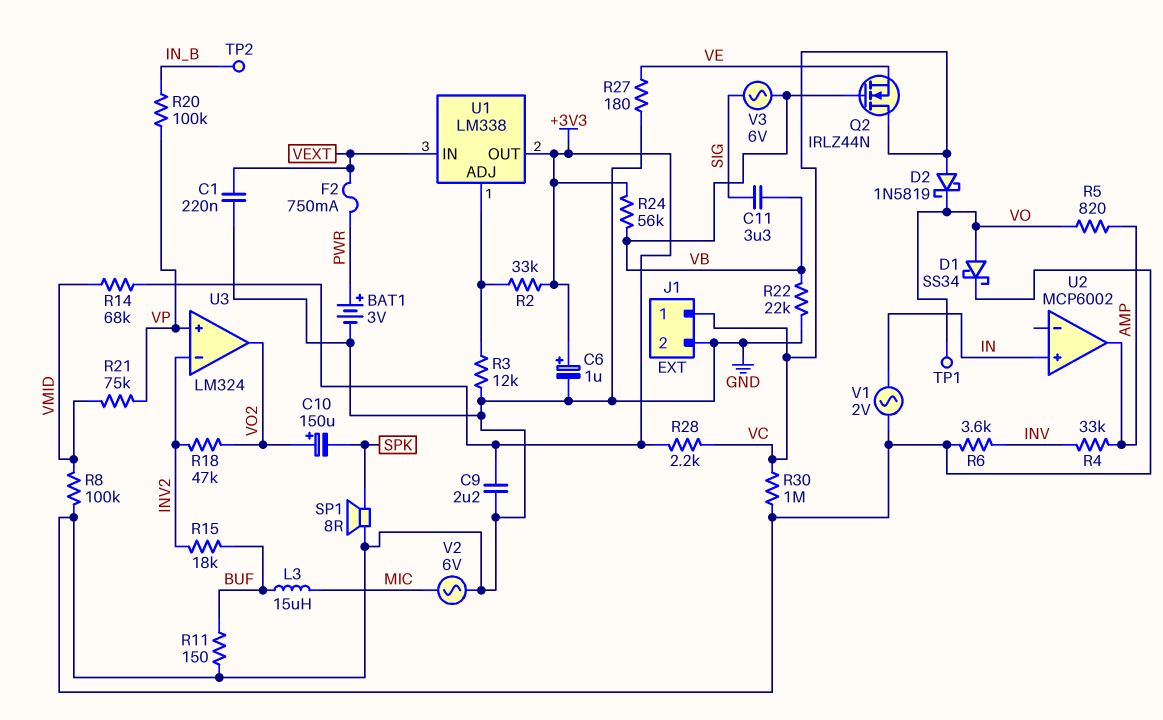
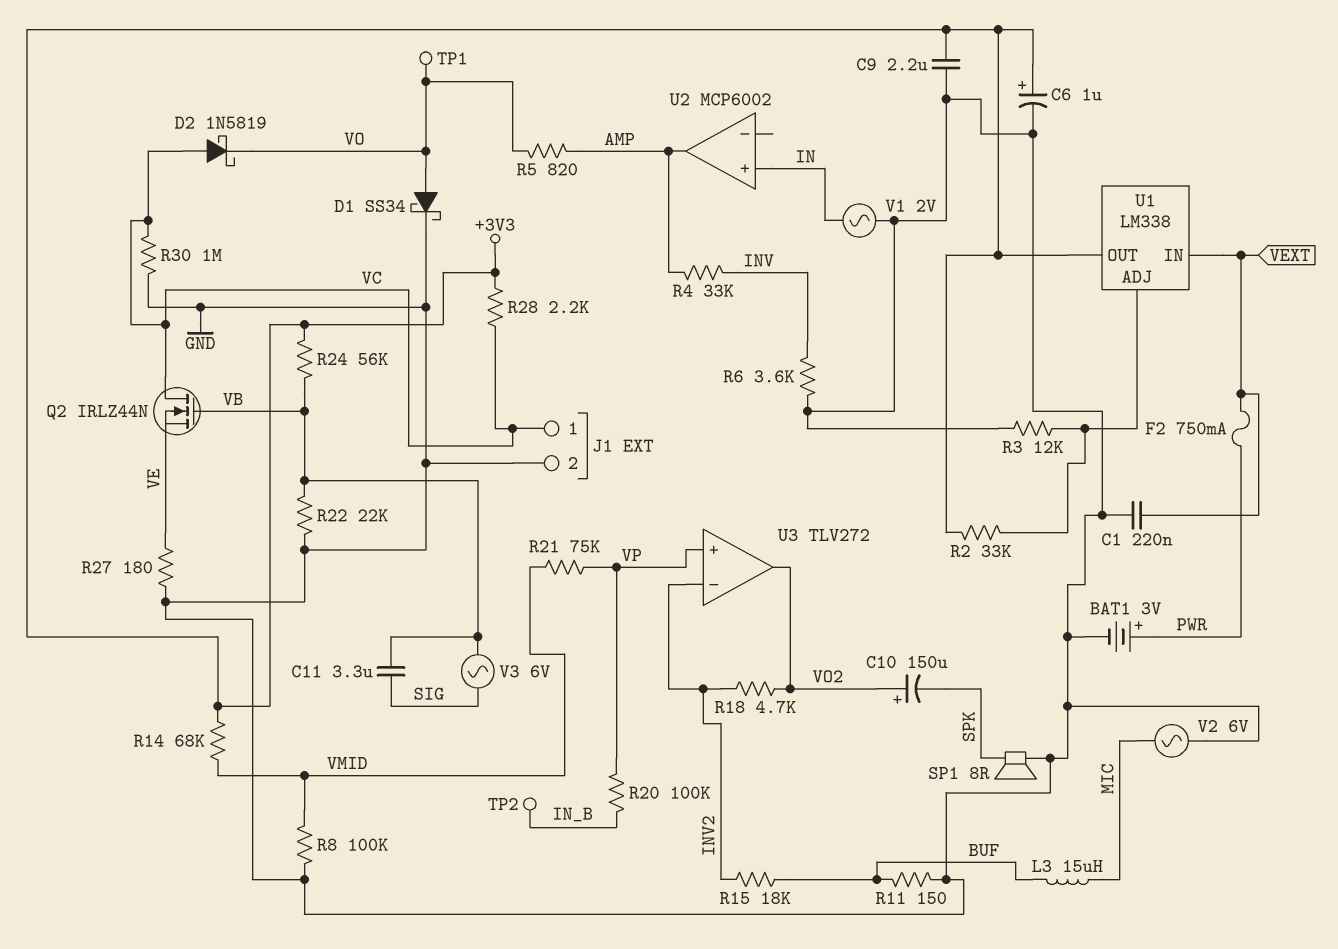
R18: 47k (INV2, VO2) -> 4.7k (INV2, VO2)
U3: LM324 -> TLV272

